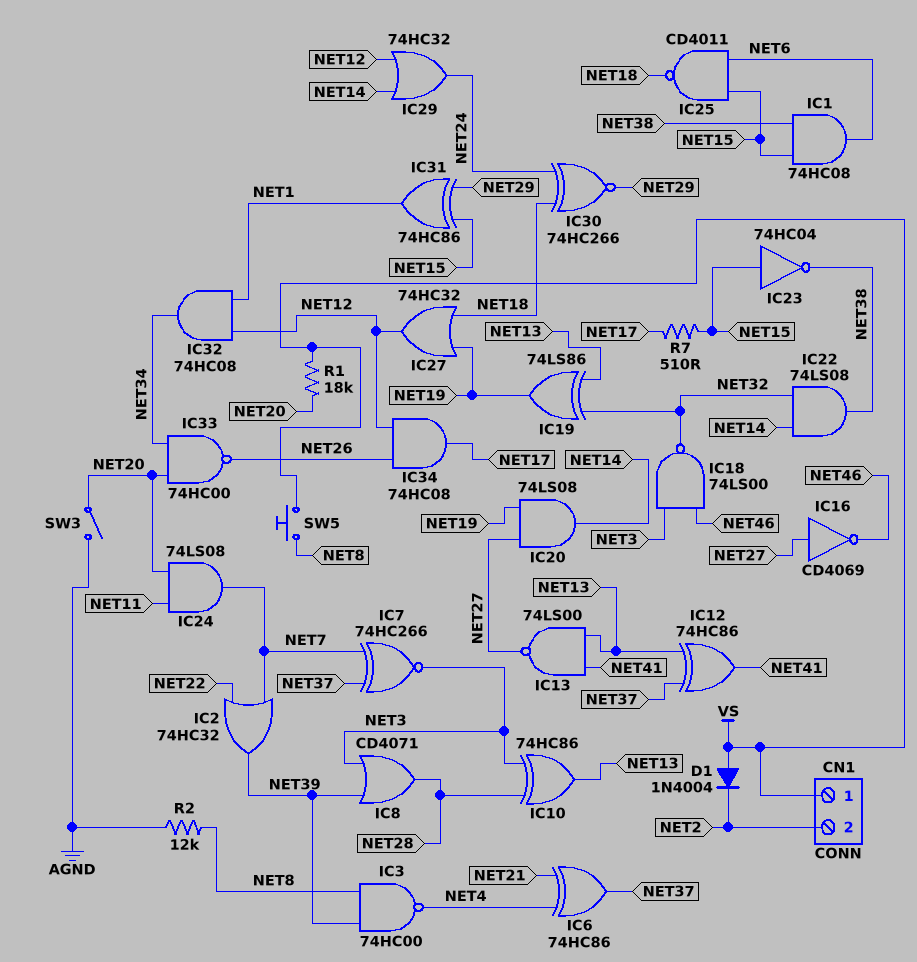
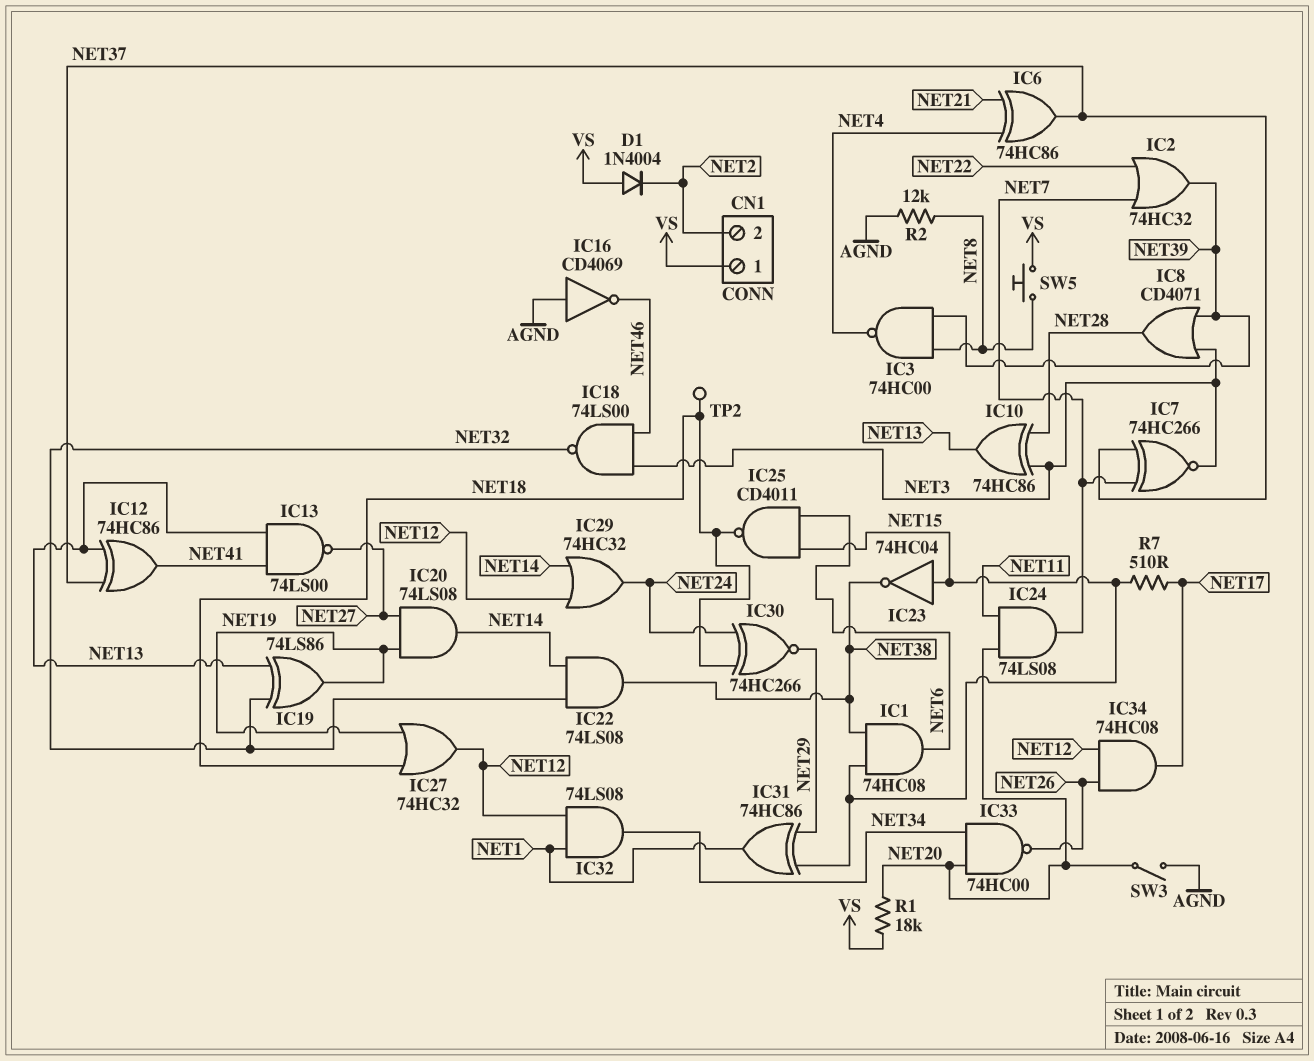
IC16: NOT CD4069 (in NET27, out NET46) -> NOT CD4069 (in AGND, out NET46)
IC32: AND 74HC08 (in NET1, in NET12, out NET34) -> AND 74LS08 (in NET1, in NET12, out NET34)
TP2: none -> test point (NET18)

